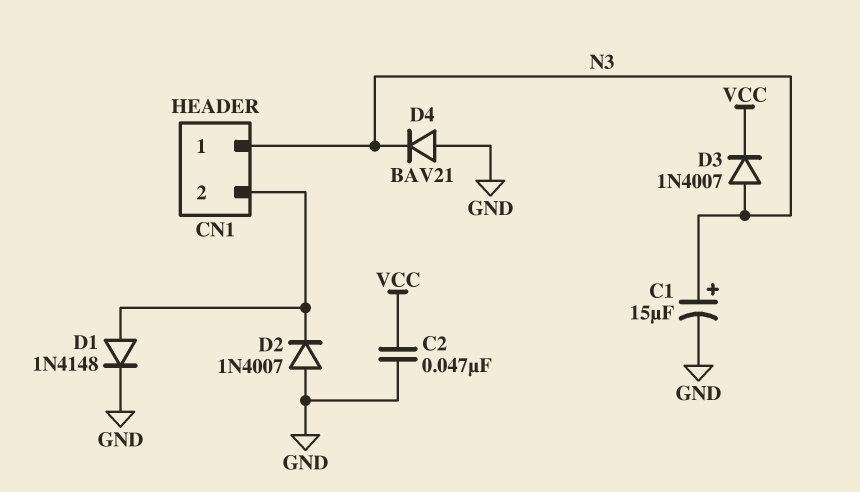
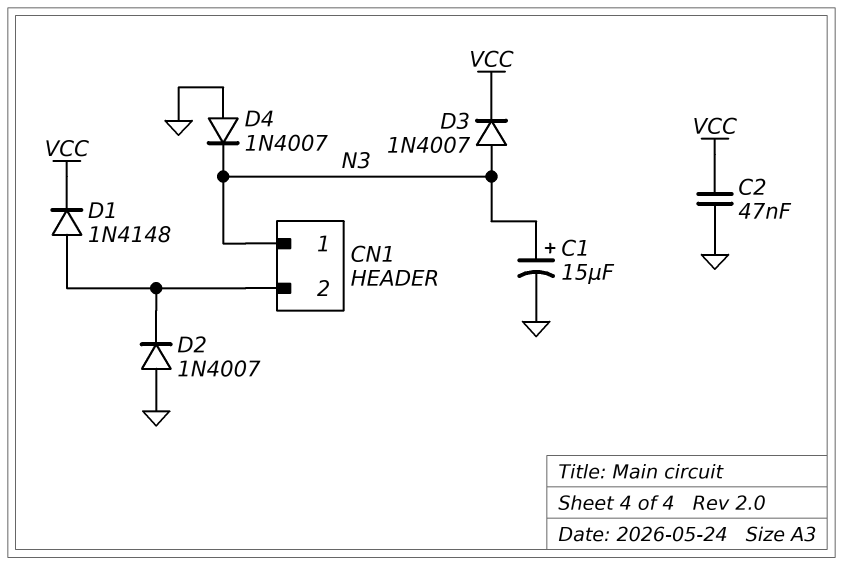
D1: diode 1N4148 (A CN1/2, K GND) -> diode 1N4148 (A CN1/2, K VCC)
D4: diode BAV21 (A GND, K N3) -> diode 1N4007 (A GND, K N3)

